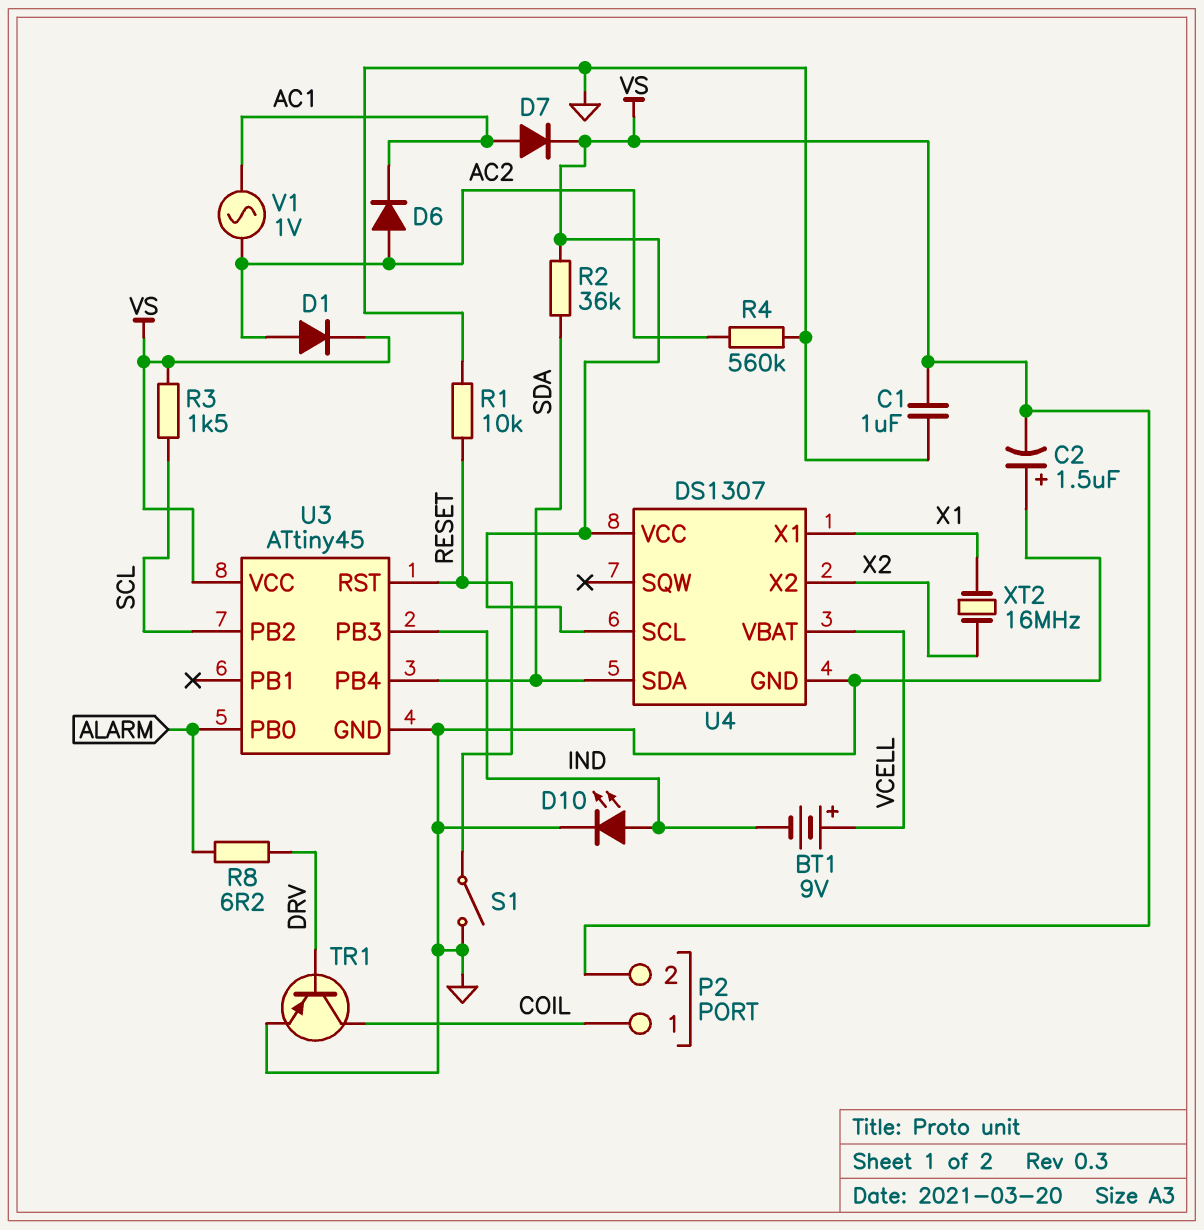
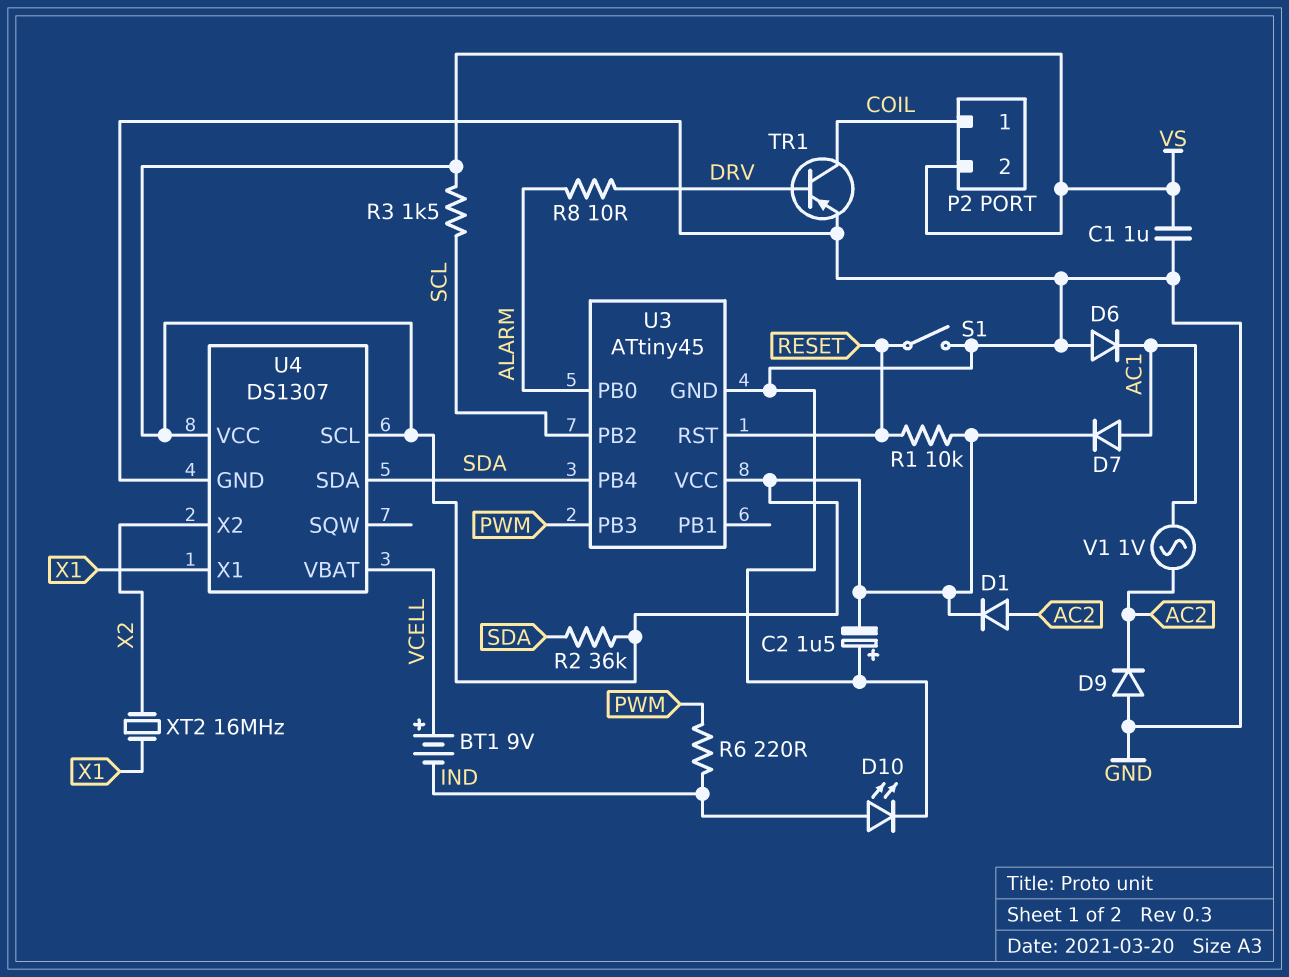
D6: diode (A AC2, K AC1) -> diode (A GND, K AC1)
D9: none -> diode (A GND, K AC2)
R1: 10k (GND, RESET) -> 10k (RESET, VS)
R4: 560k (AC2, GND) -> none
R6: none -> 220 (IND, PWM)
R8: 6.2 (ALARM, DRV) -> 10 (ALARM, DRV)
U3 pin PB3: IND -> PWM

